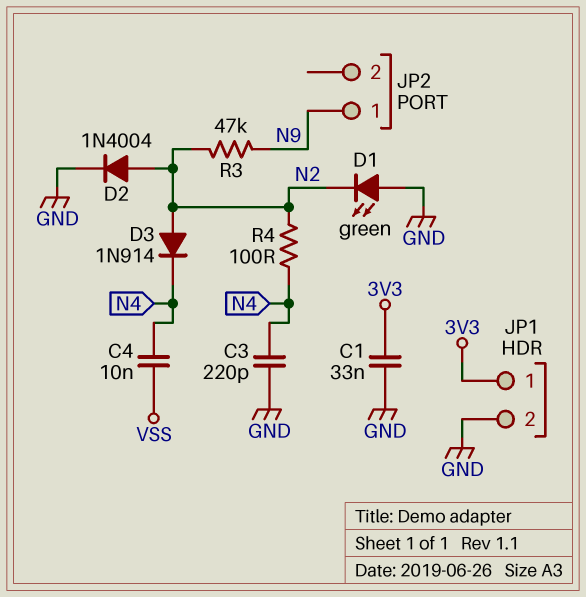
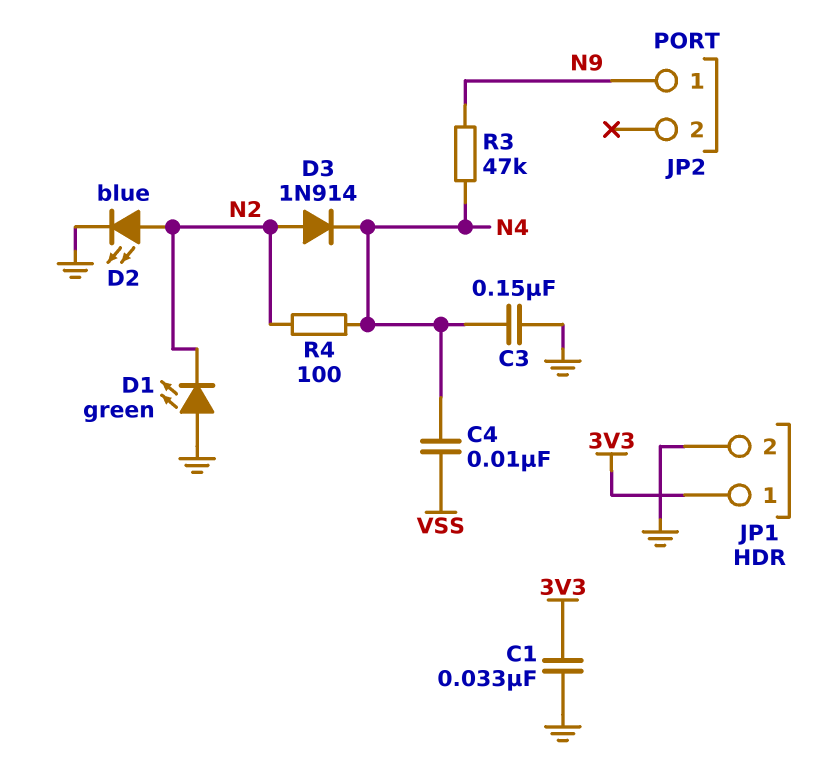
C3: 220pF (GND, N4) -> 150nF (GND, N4)
D2: diode 1N4004 (A N2, K GND) -> LED blue (A N2, K GND)
R3: 47k (N2, N9) -> 47k (N4, N9)

